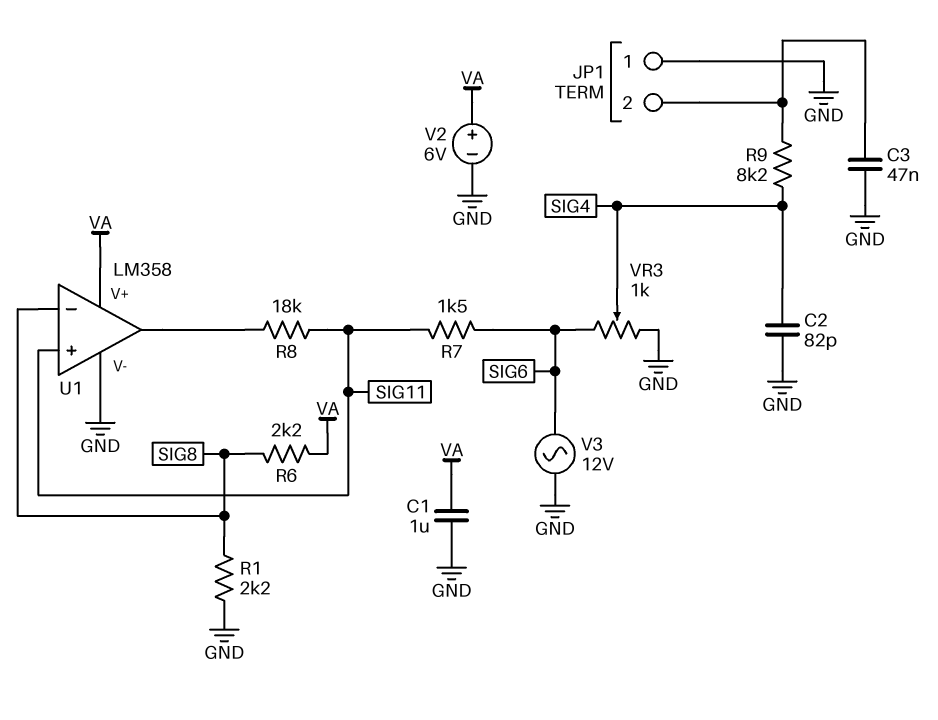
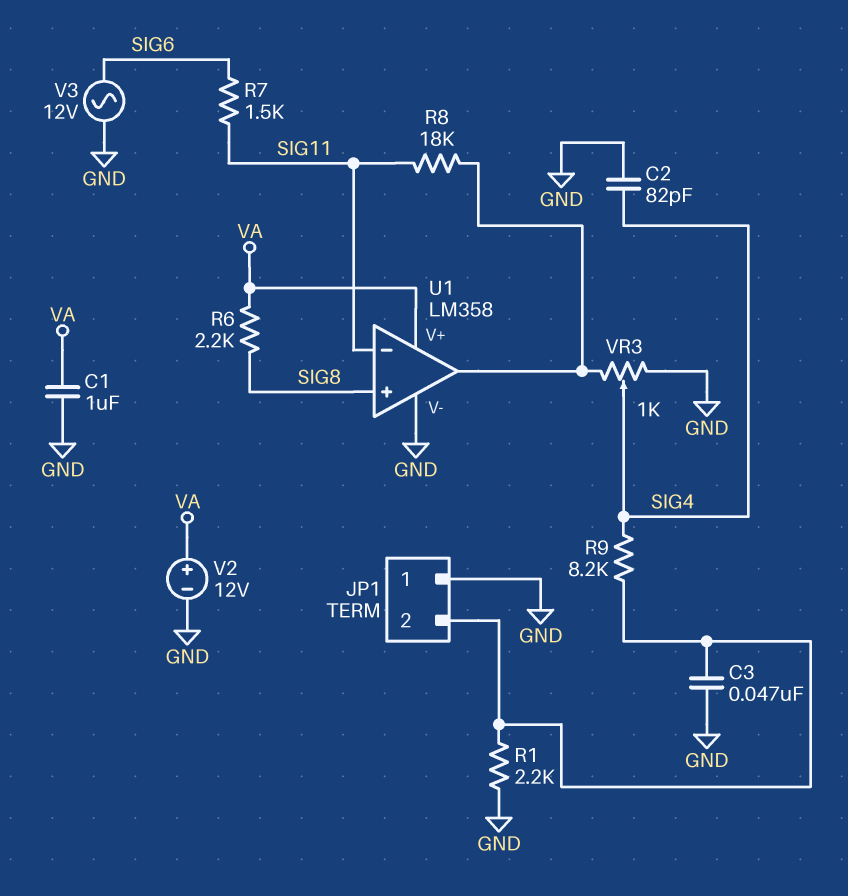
R1: 2.2k (GND, SIG8) -> 2.2k (GND, JP1/2)
U1 pin in+: SIG11 -> SIG8
U1 pin in-: SIG8 -> SIG11
V2: 6V (plus VA, minus GND) -> 12V (plus VA, minus GND)
VR3: 1k (GND, SIG6, wiper SIG4) -> 1k (GND, U1/out, wiper SIG4)

